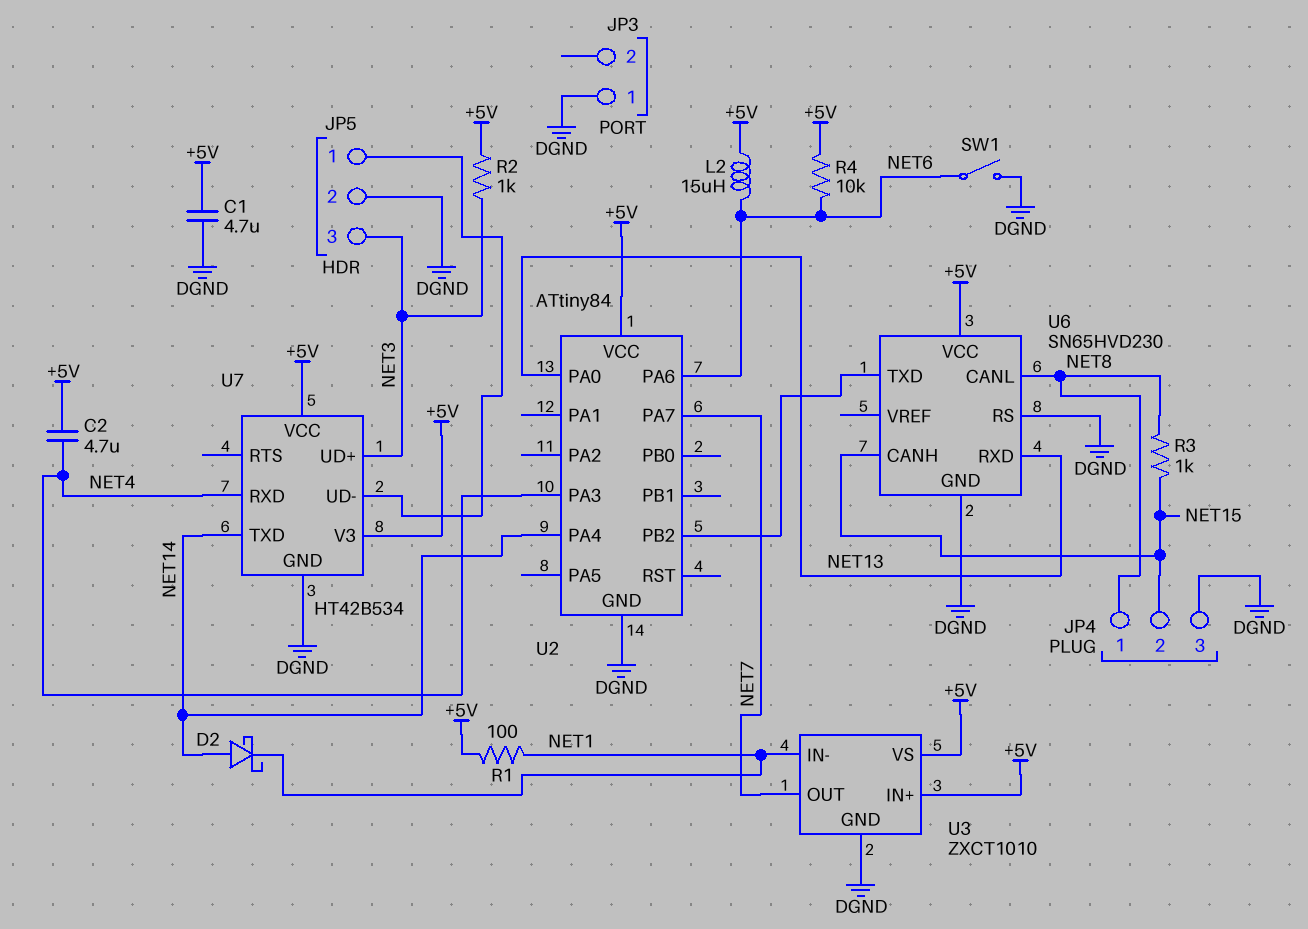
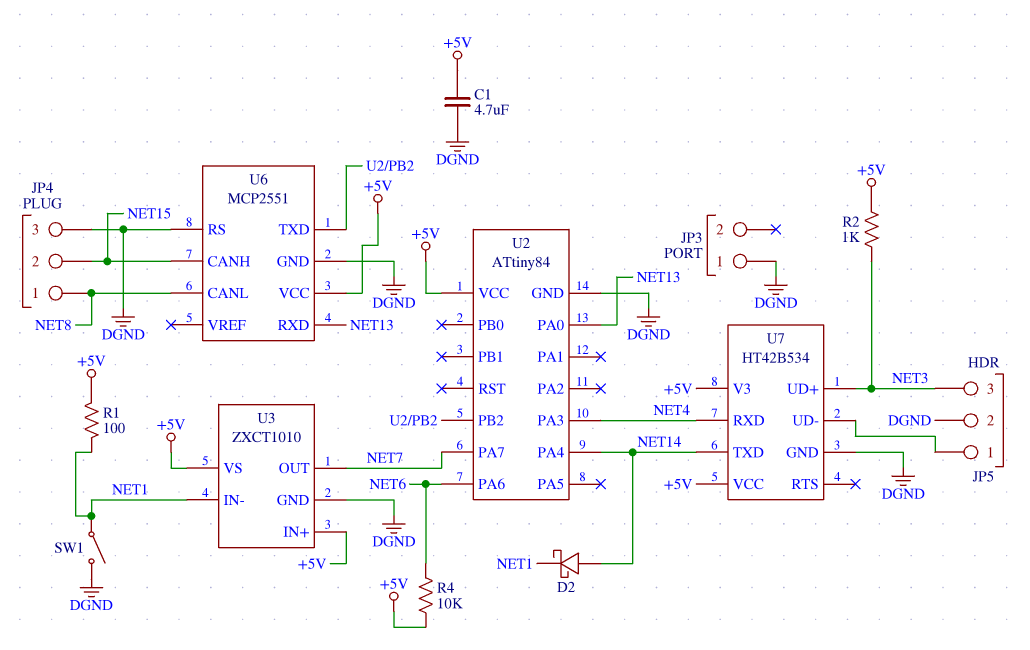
C2: 4.7uF (+5V, NET4) -> none
L2: 15uH (+5V, NET6) -> none
R3: 1k (NET8, NET15) -> none
SW1: switch (DGND, NET6) -> switch (DGND, NET1)
U6: SN65HVD230 -> MCP2551

